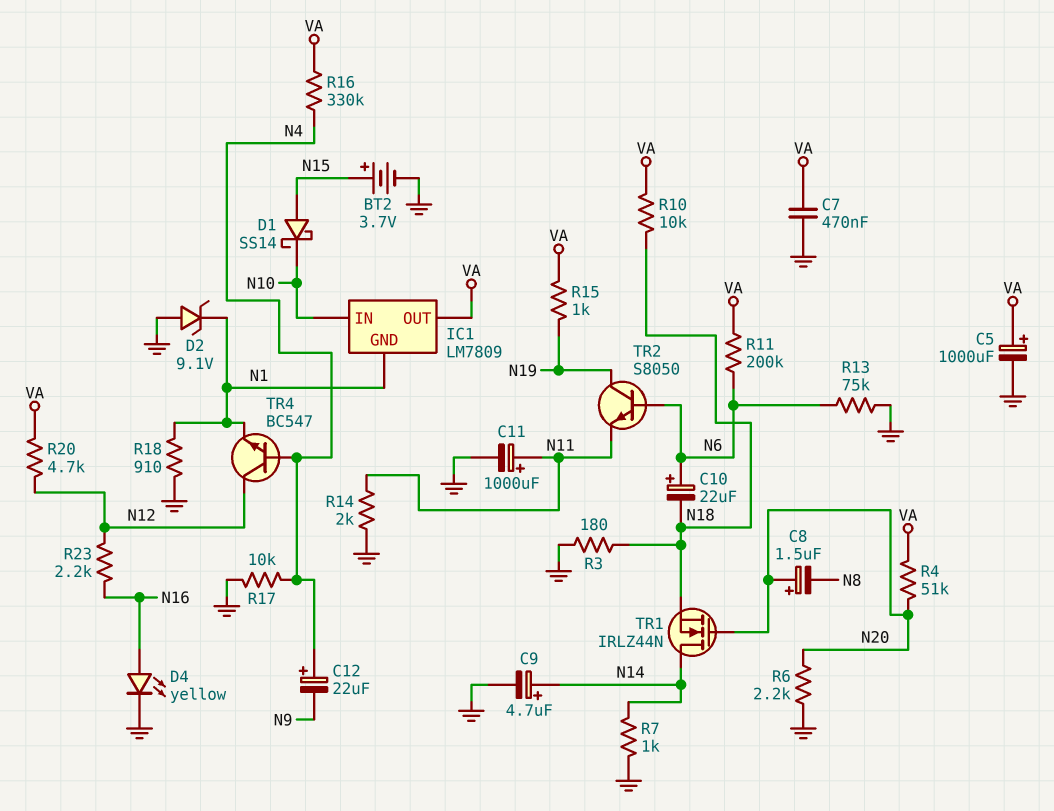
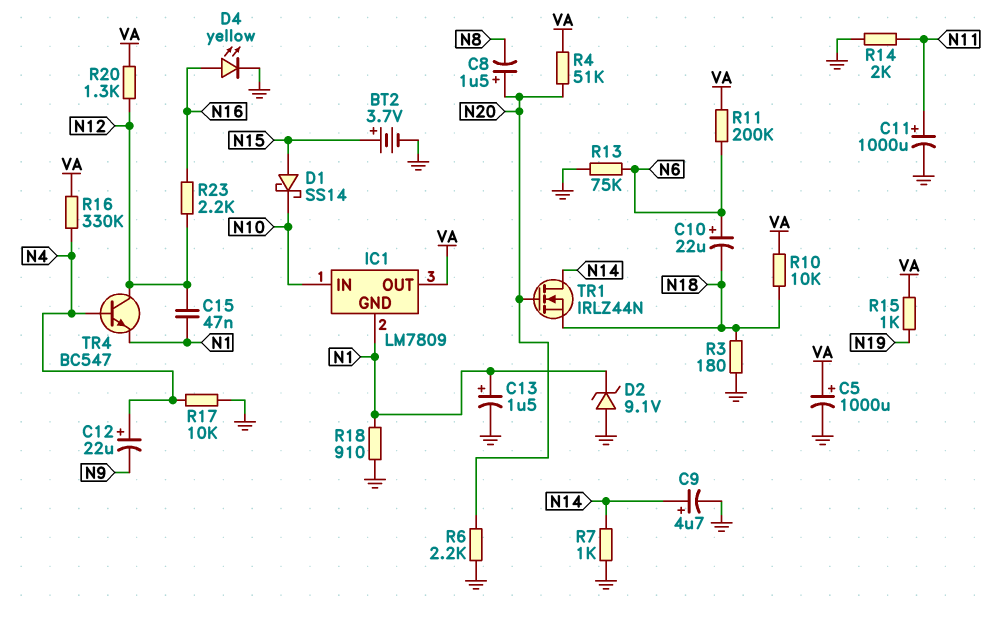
C7: 470nF (GND, VA) -> none
C13: none -> 1.5uF (plus N1, minus GND)
C15: none -> 47nF (N1, N12)
R20: 4.7k (N12, VA) -> 1.3k (N12, VA)
TR2: NPN S8050 (B N6, C N19, E N11) -> none

